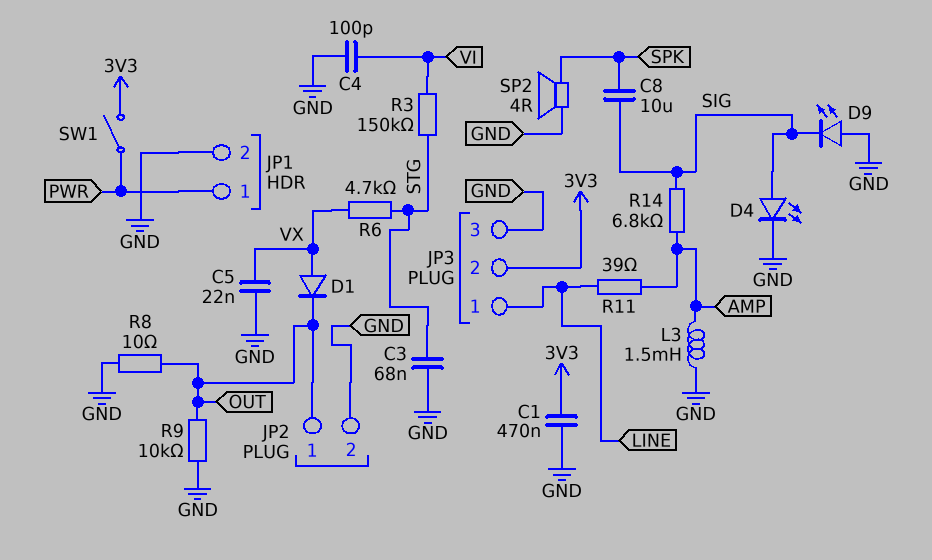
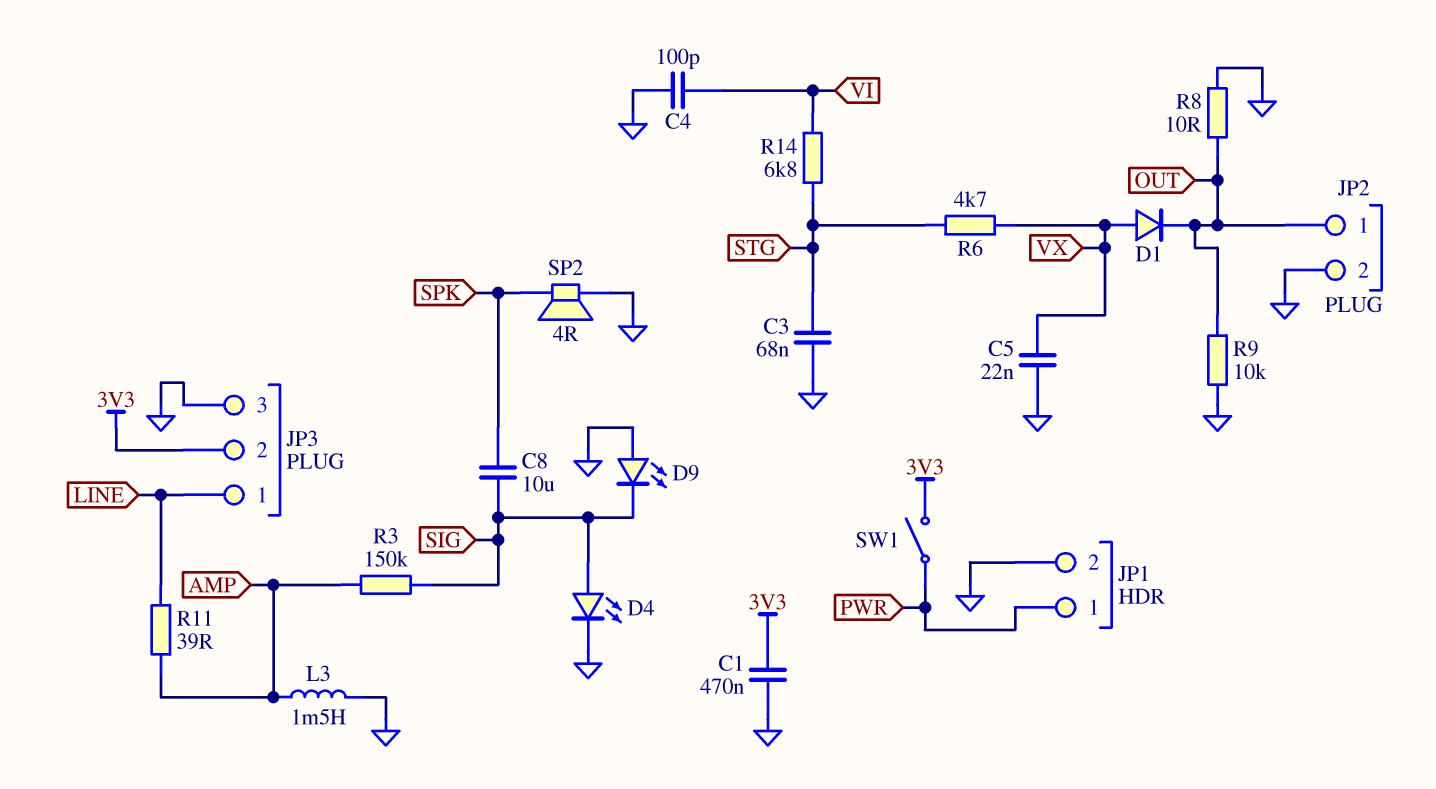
R3: 150k (STG, VI) -> 150k (AMP, SIG)
R14: 6.8k (AMP, SIG) -> 6.8k (STG, VI)

